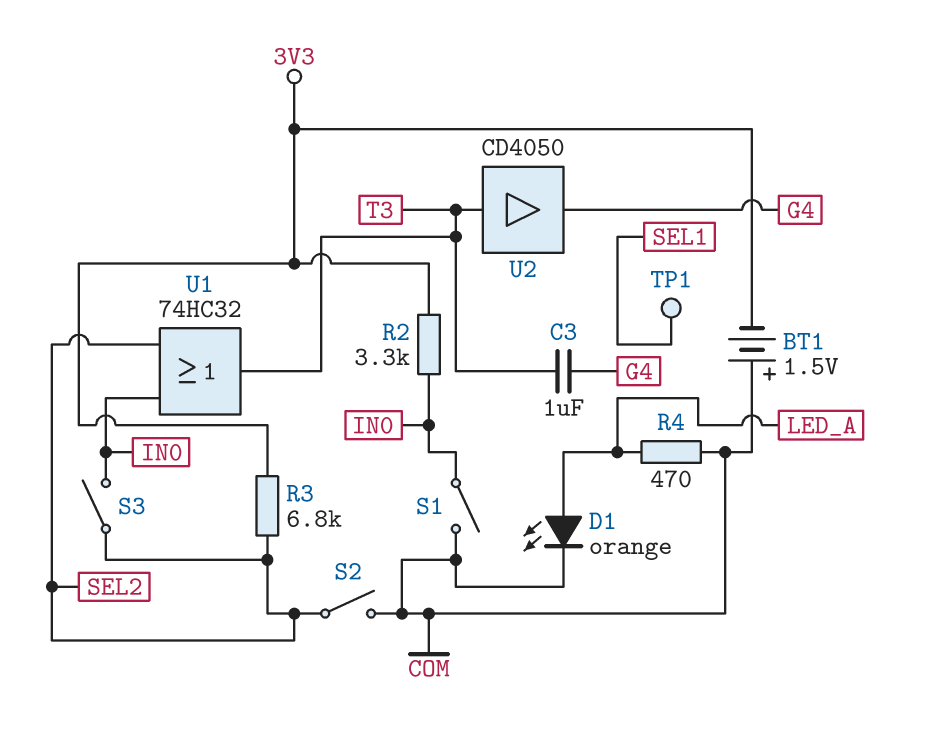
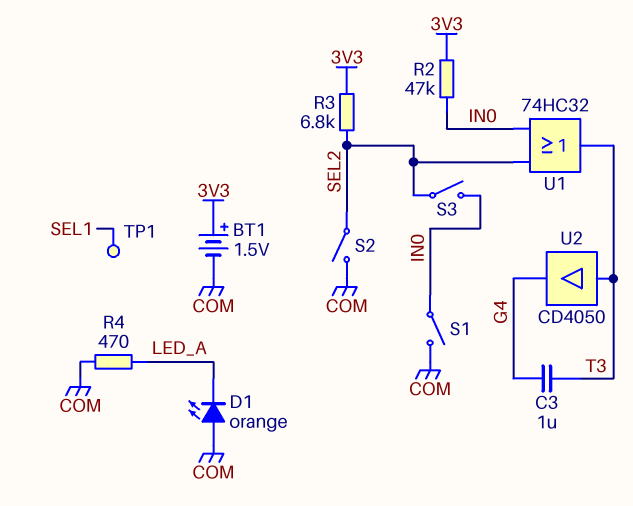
BT1: 1.5V (plus COM, minus 3V3) -> 1.5V (plus 3V3, minus COM)
D1: LED orange (A LED_A, K COM) -> LED orange (A COM, K LED_A)
R2: 3.3k (3V3, IN0) -> 47k (3V3, IN0)

